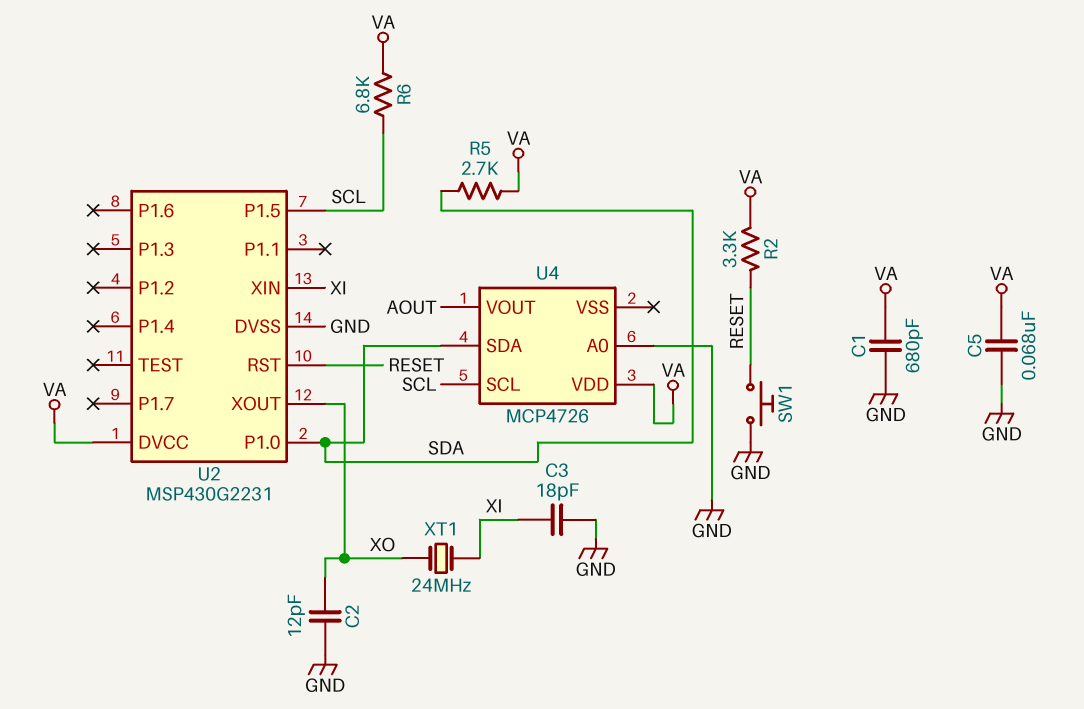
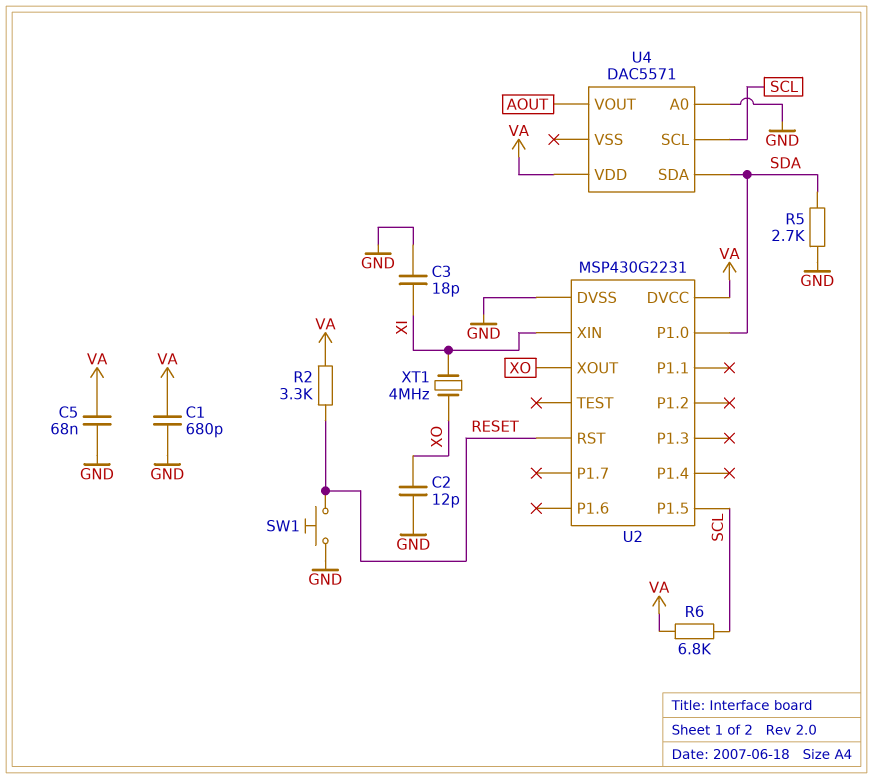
R5: 2.7k (SDA, VA) -> 2.7k (GND, SDA)
U4: MCP4726 -> DAC5571
XT1: 24MHz (XI, XO) -> 4MHz (XI, XO)

